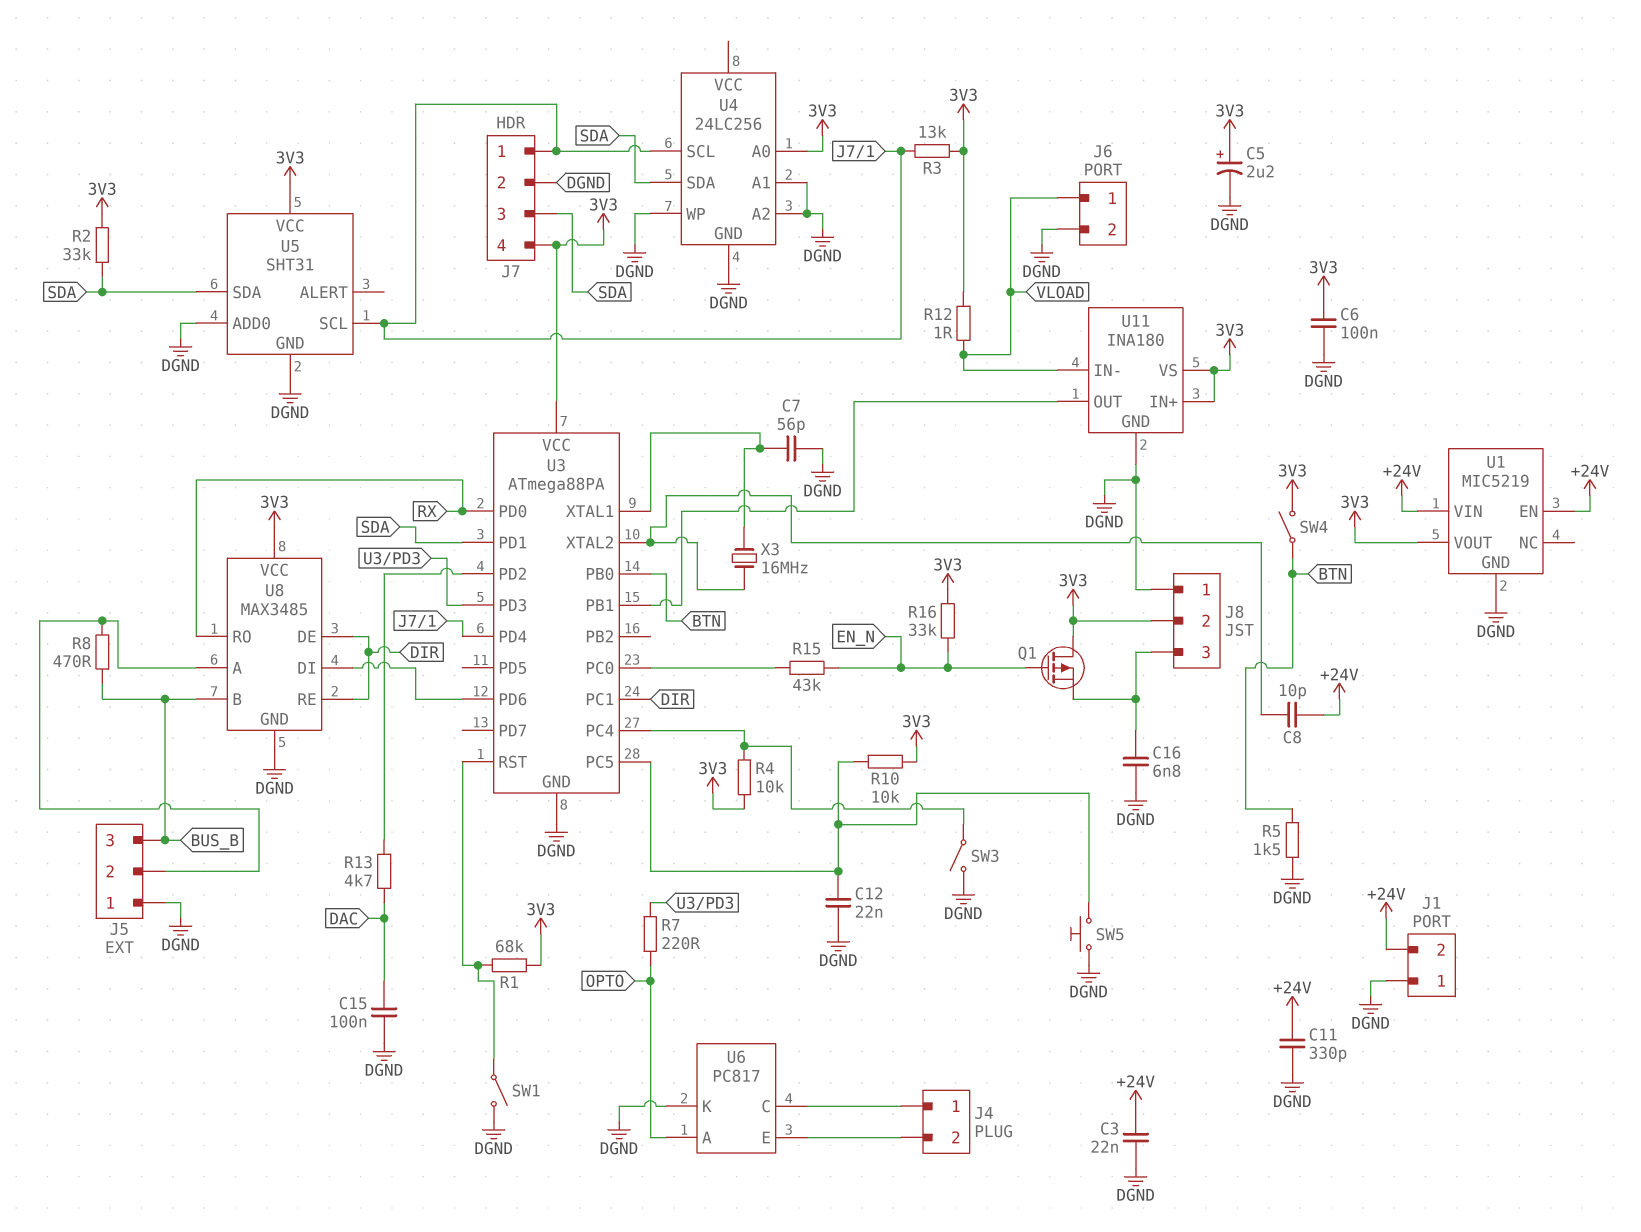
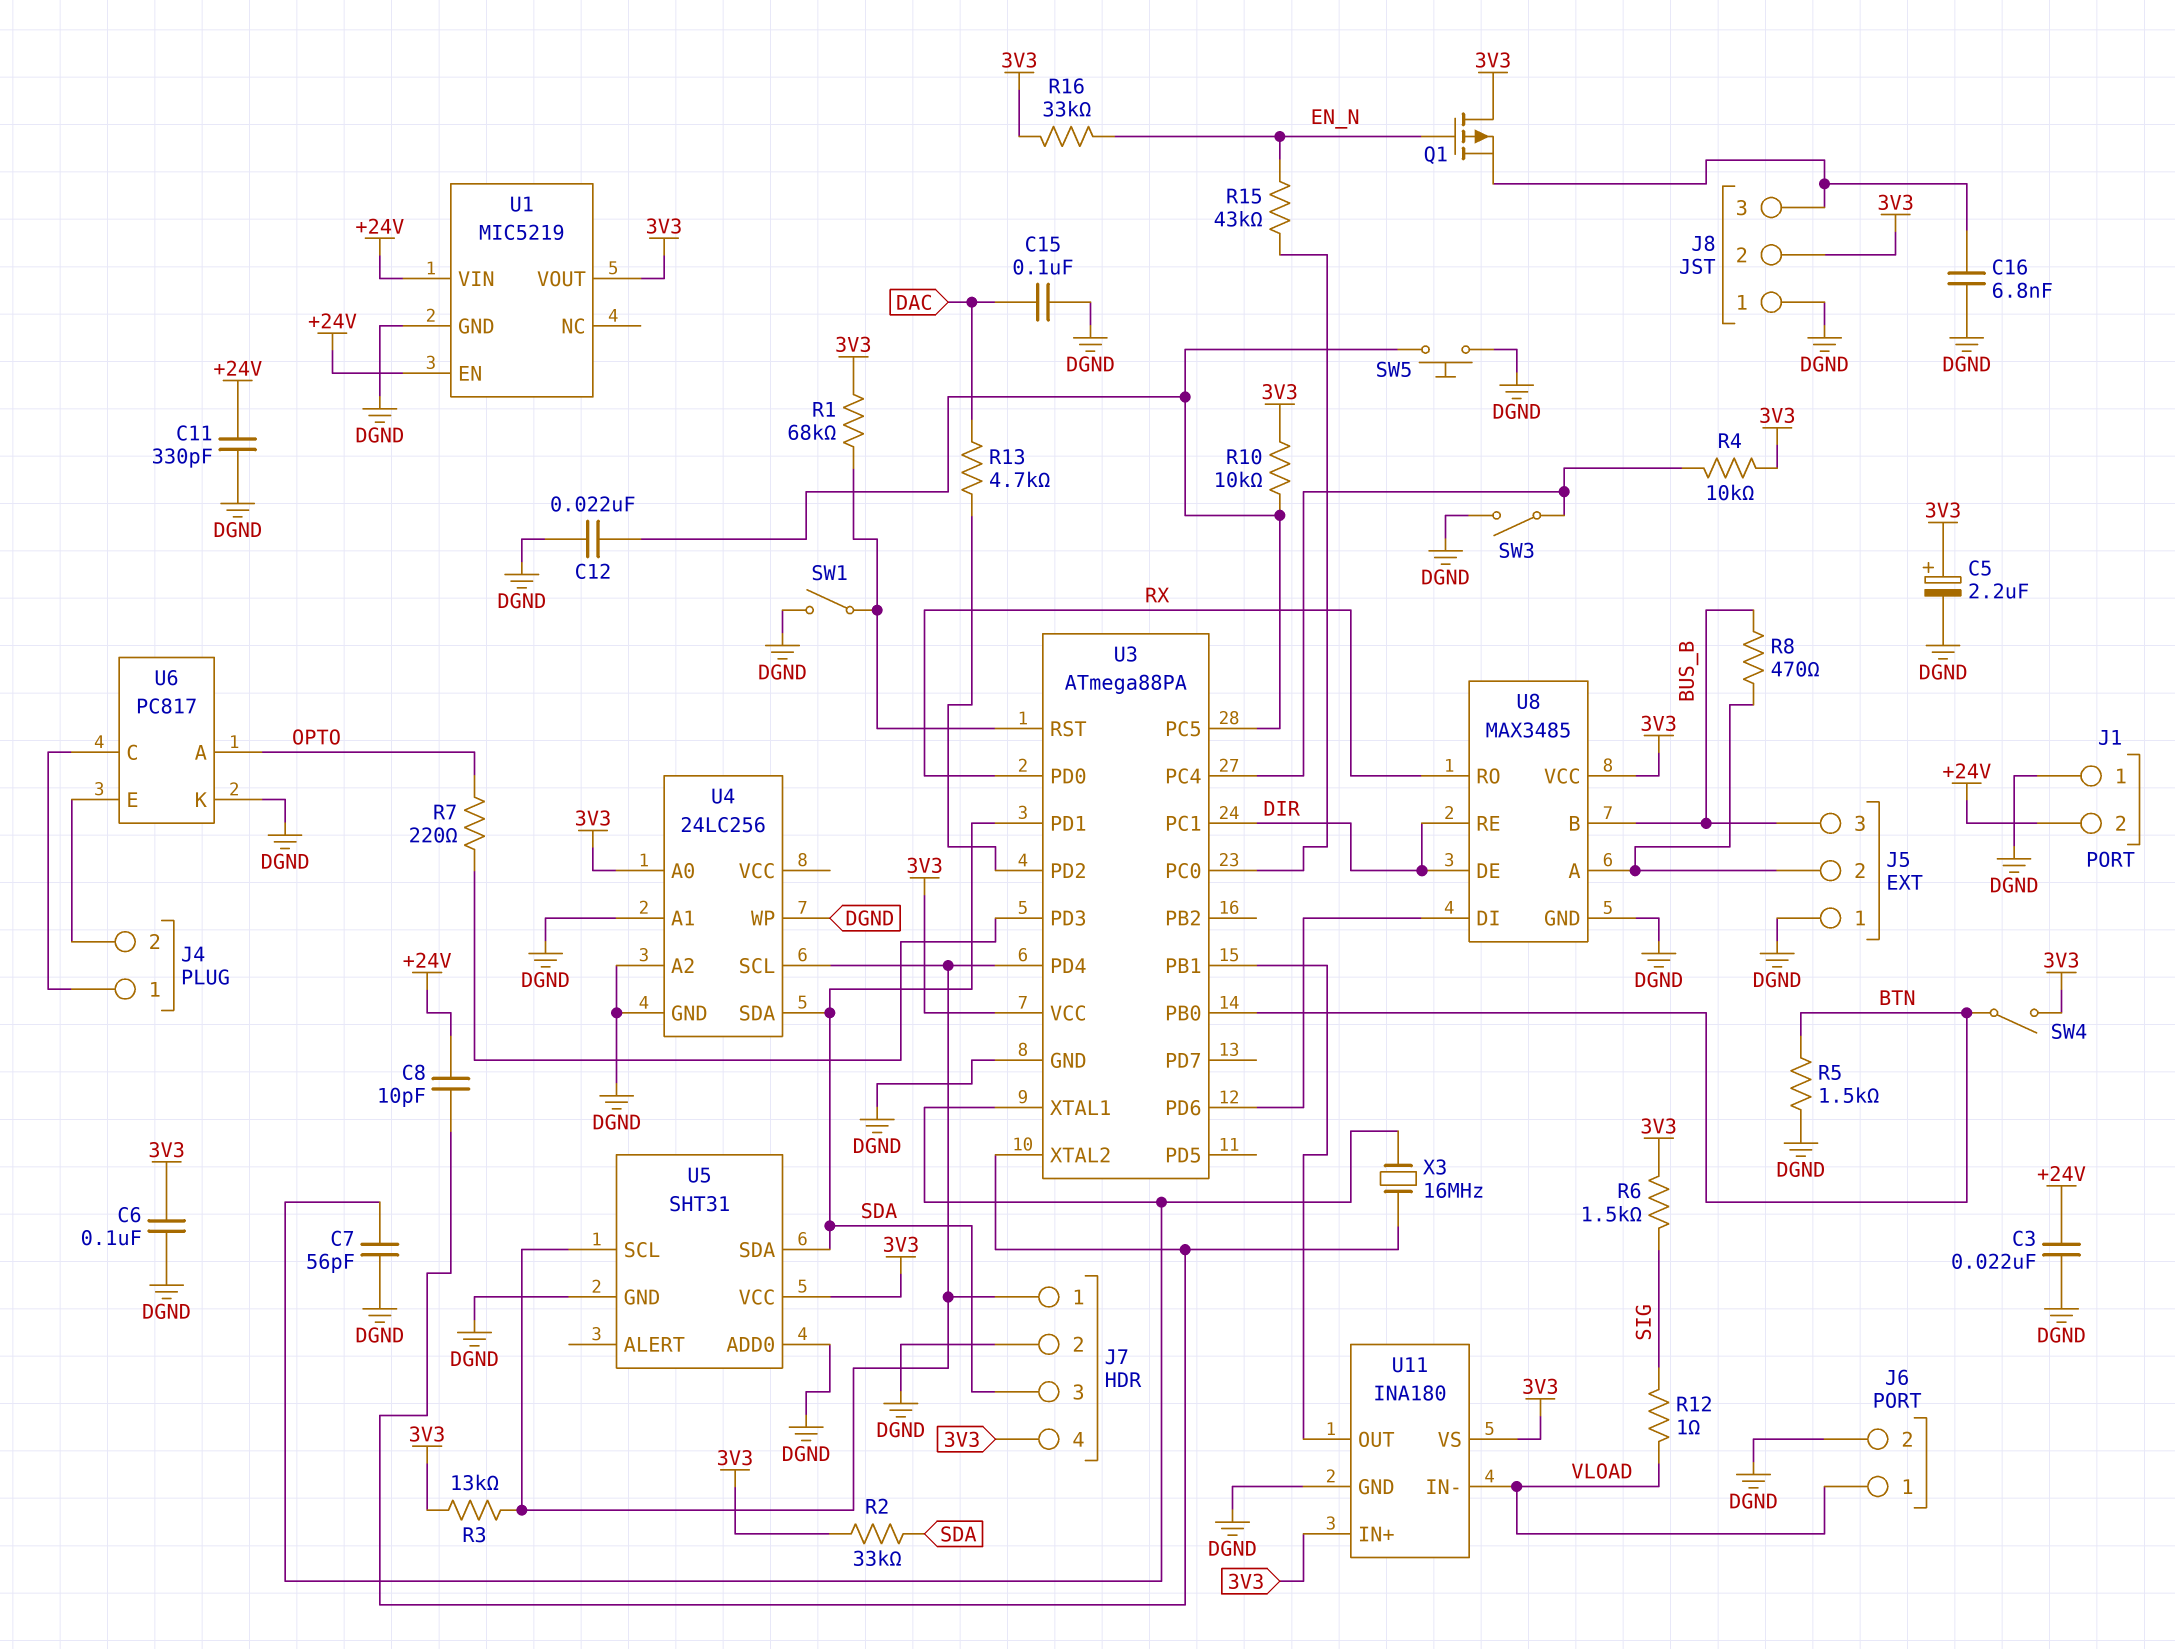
R6: none -> 1.5k (3V3, SIG)
R12: 1 (3V3, VLOAD) -> 1 (SIG, VLOAD)

